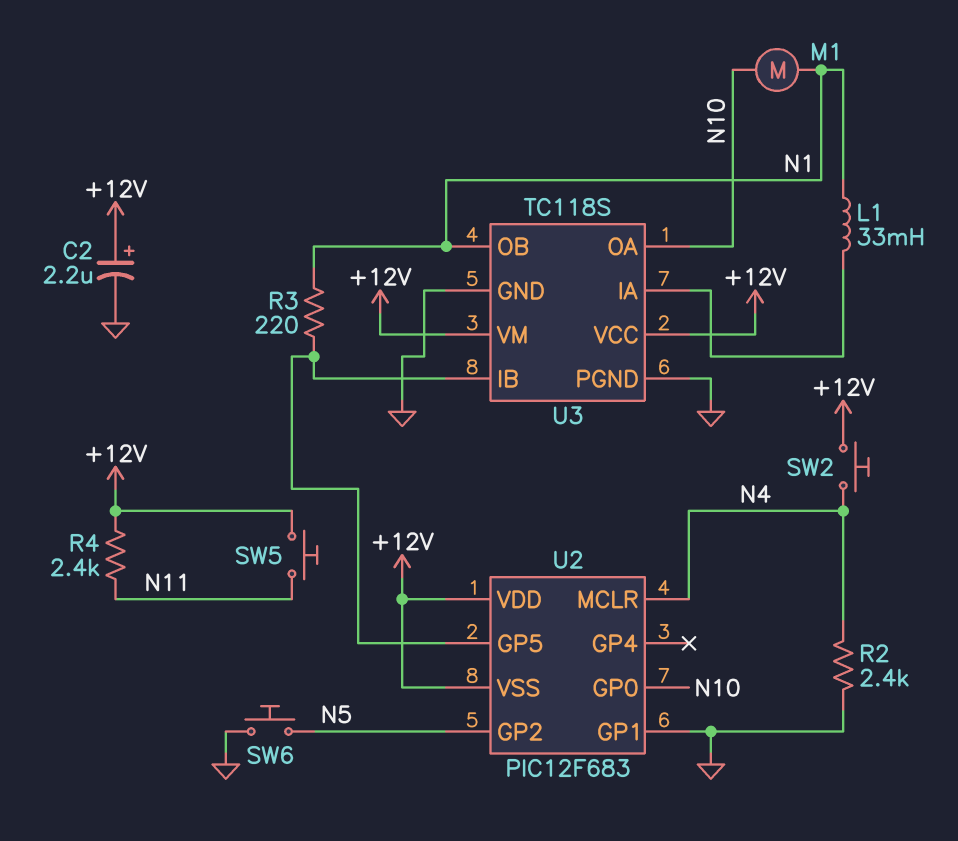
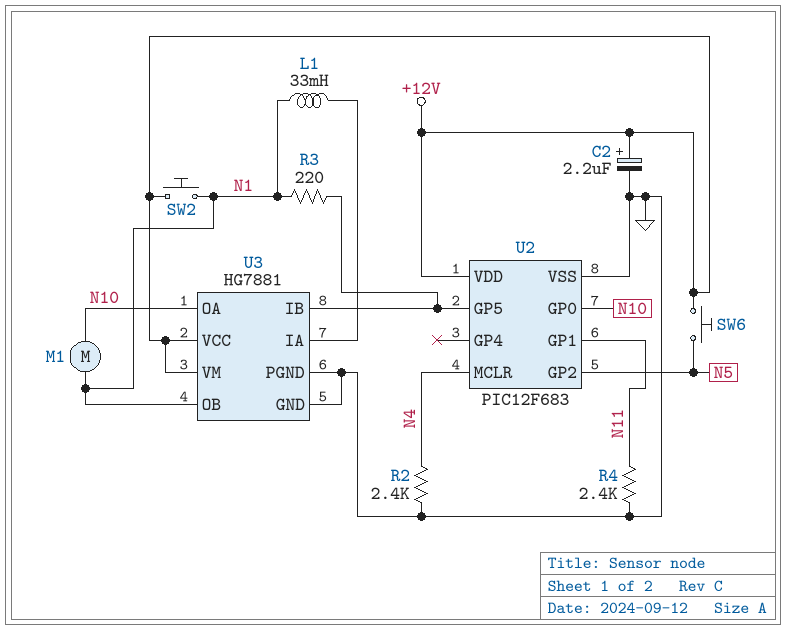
R4: 2.4k (+12V, N11) -> 2.4k (GND, N11)
SW2: button (+12V, N4) -> button (+12V, N1)
SW5: button (+12V, N11) -> none
SW6: button (GND, N5) -> button (+12V, N5)
U2 pin GP1: GND -> N11
U2 pin VSS: +12V -> GND
U3: TC118S -> HG7881

